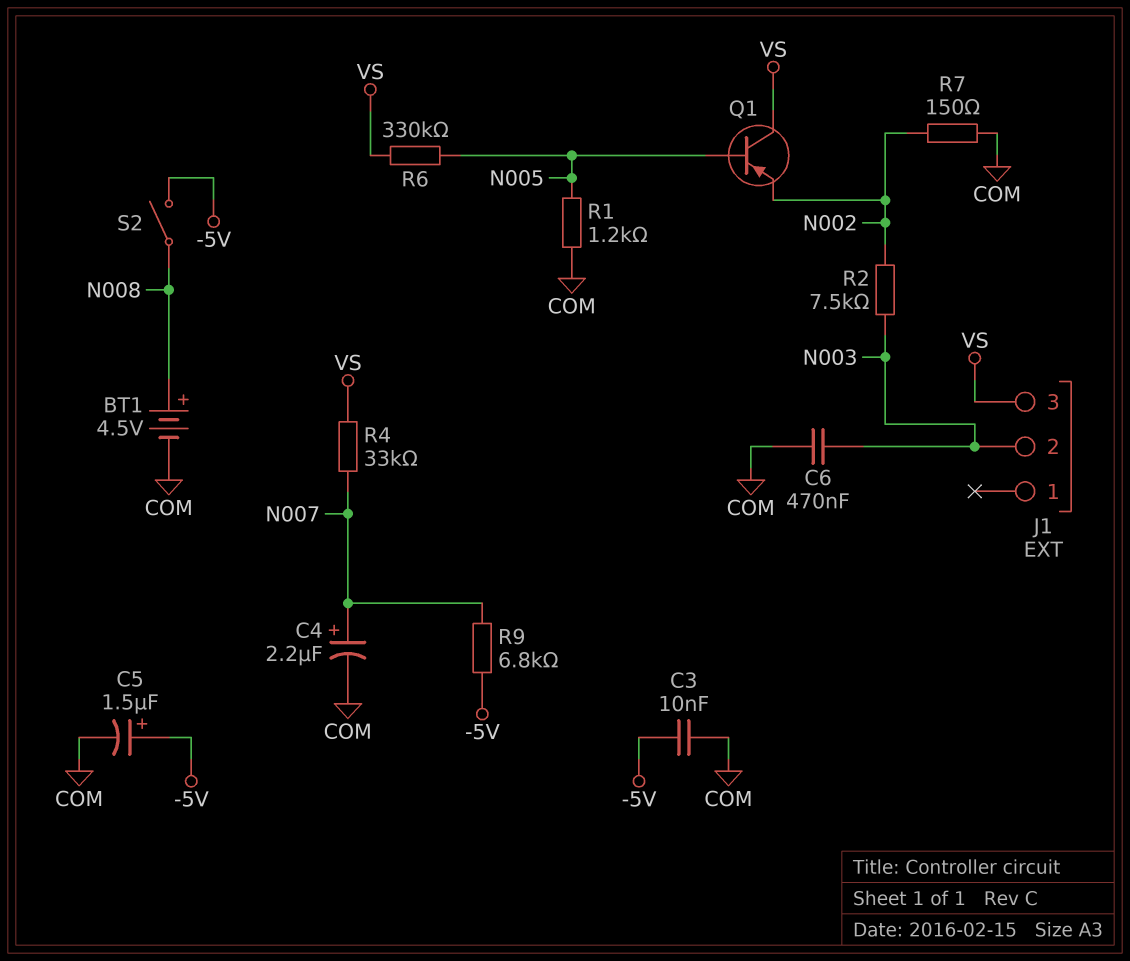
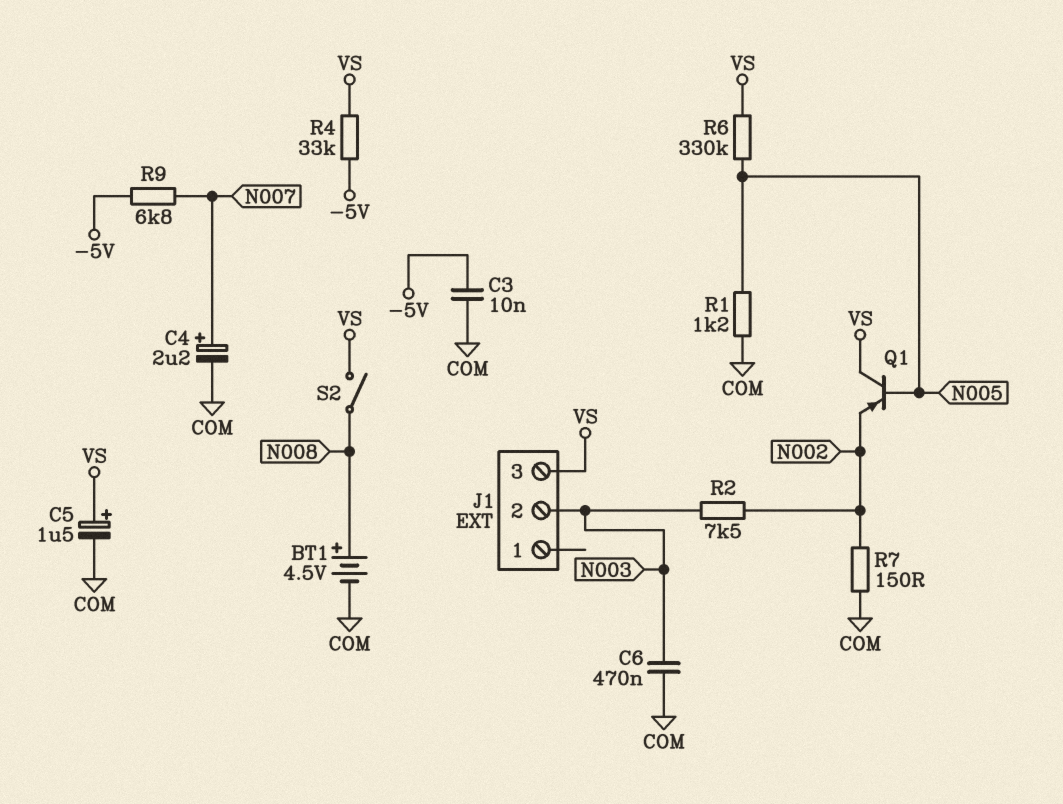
C5: 1.5uF (plus -5V, minus COM) -> 1.5uF (plus VS, minus COM)
R4: 33k (N007, VS) -> 33k (-5V, VS)
S2: switch (-5V, N008) -> switch (N008, VS)

